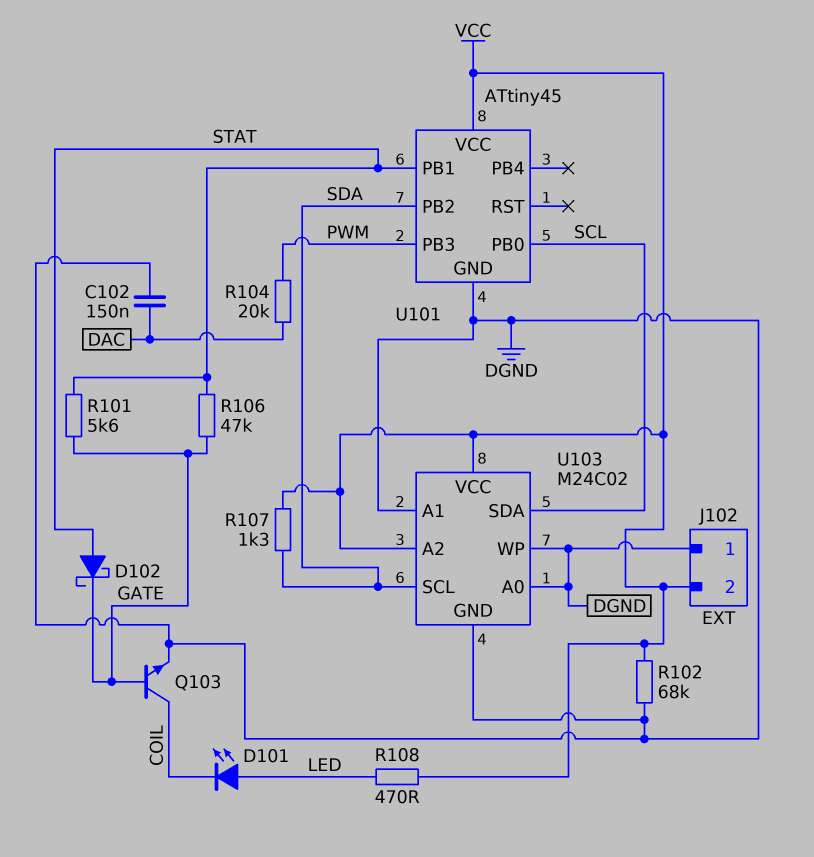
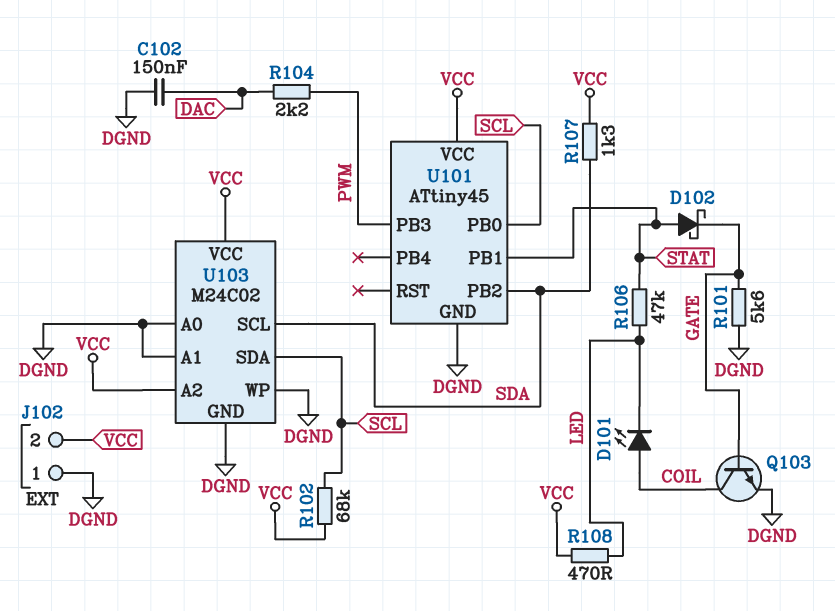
D101: LED (A LED, K COIL) -> LED (A COIL, K LED)
R101: 5.6k (GATE, STAT) -> 5.6k (DGND, GATE)
R102: 68k (DGND, VCC) -> 68k (SCL, VCC)
R104: 20k (DAC, PWM) -> 2.2k (DAC, PWM)
R106: 47k (GATE, STAT) -> 47k (LED, STAT)

